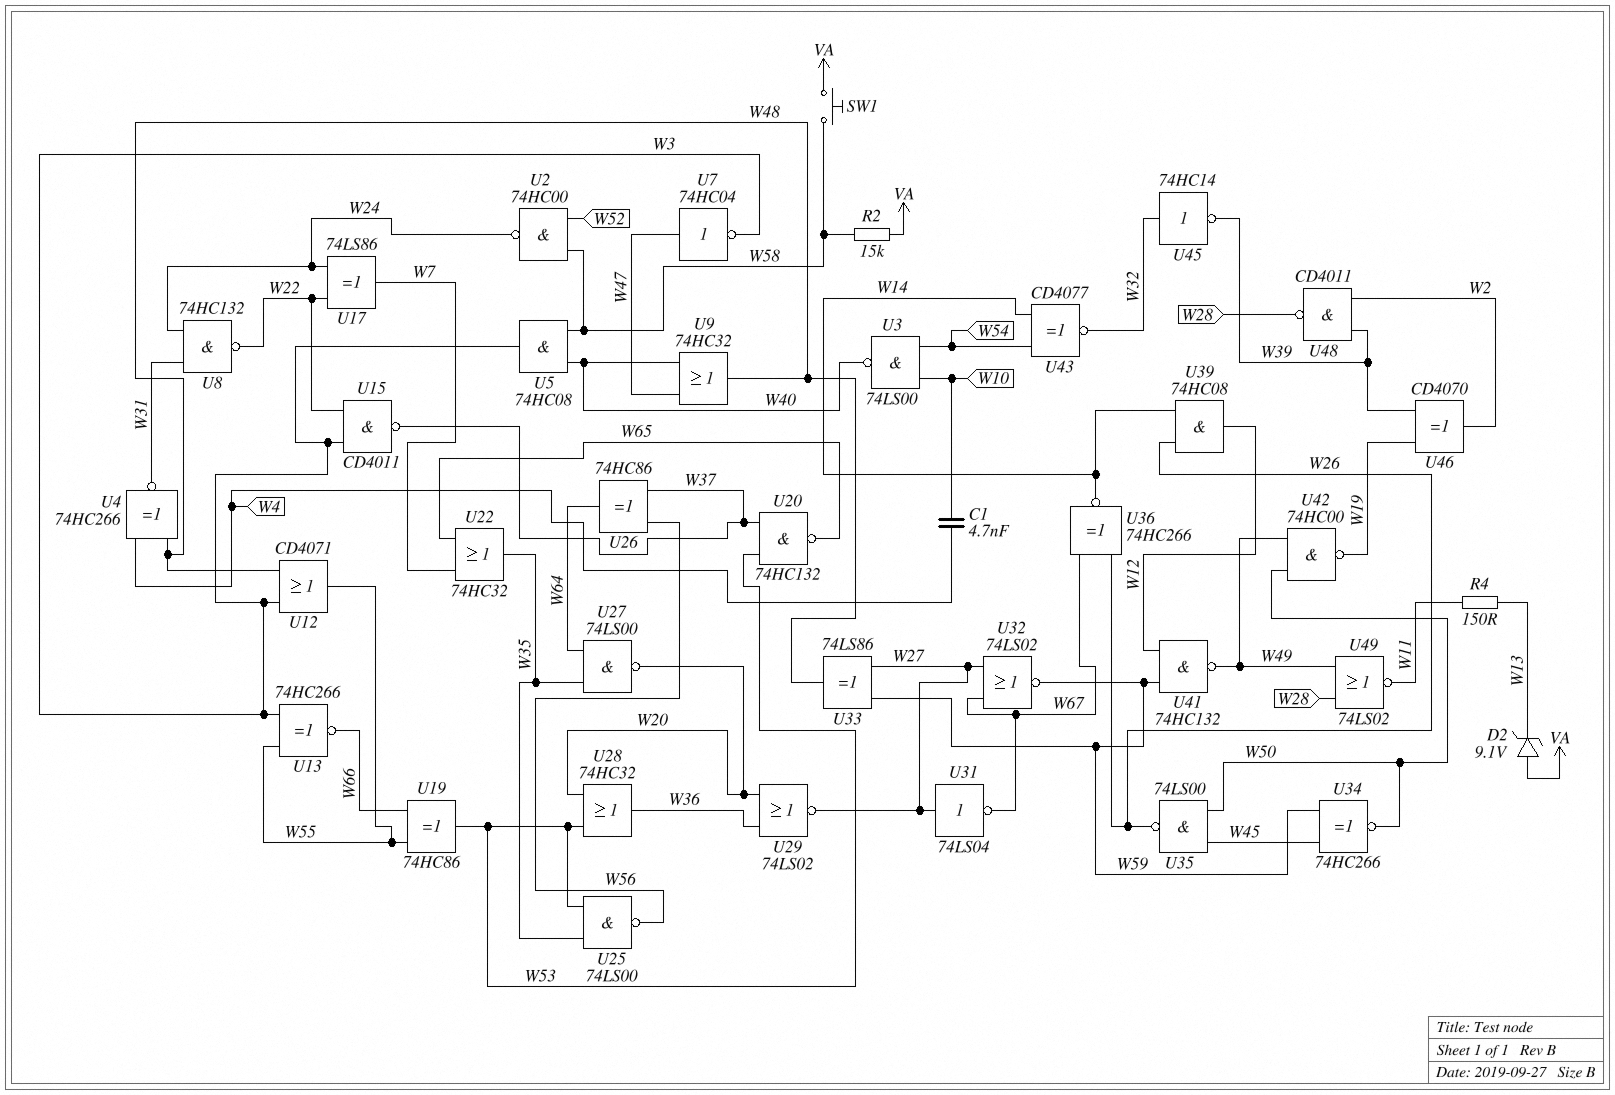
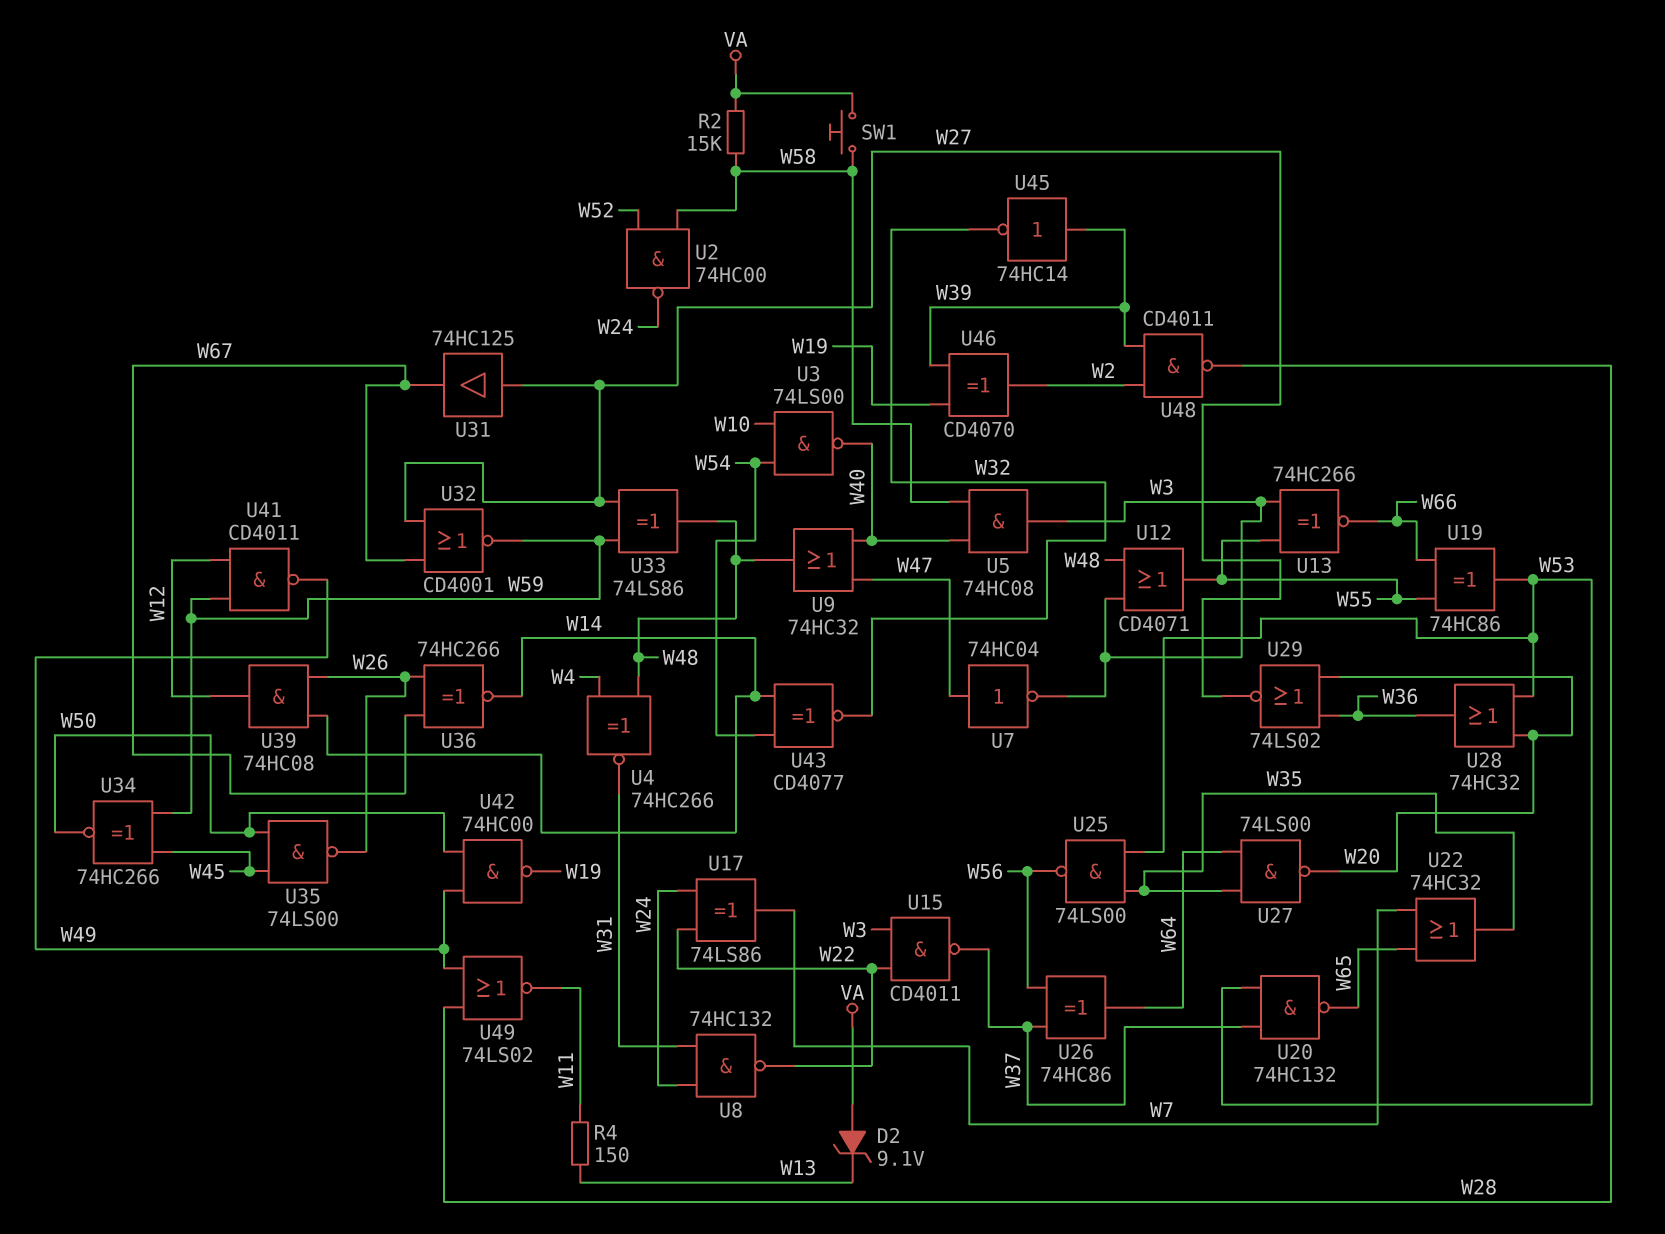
C1: 4.7nF (W4, W10) -> none
U31: NOT 74LS04 (in W27, out W67) -> buffer 74HC125 (in W27, out W67)
U32: NOR 74LS02 (in W27, in W67, out W59) -> NOR CD4001 (in W27, in W67, out W59)
U41: NAND 74HC132 (in W12, in W59, out W49) -> NAND CD4011 (in W12, in W59, out W49)
U45: NOT 74HC14 (in W32, out W39) -> NOT 74HC14 (in W39, out W32)

